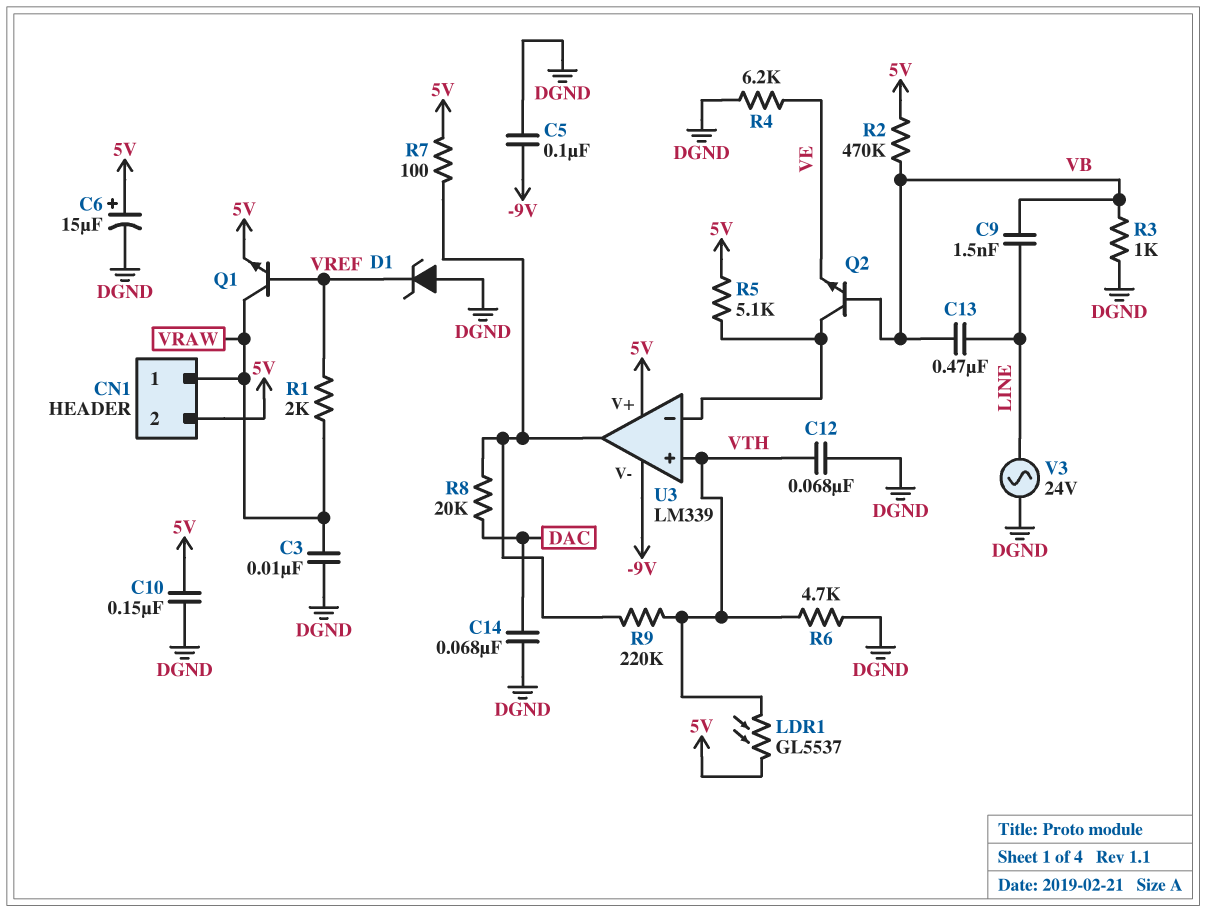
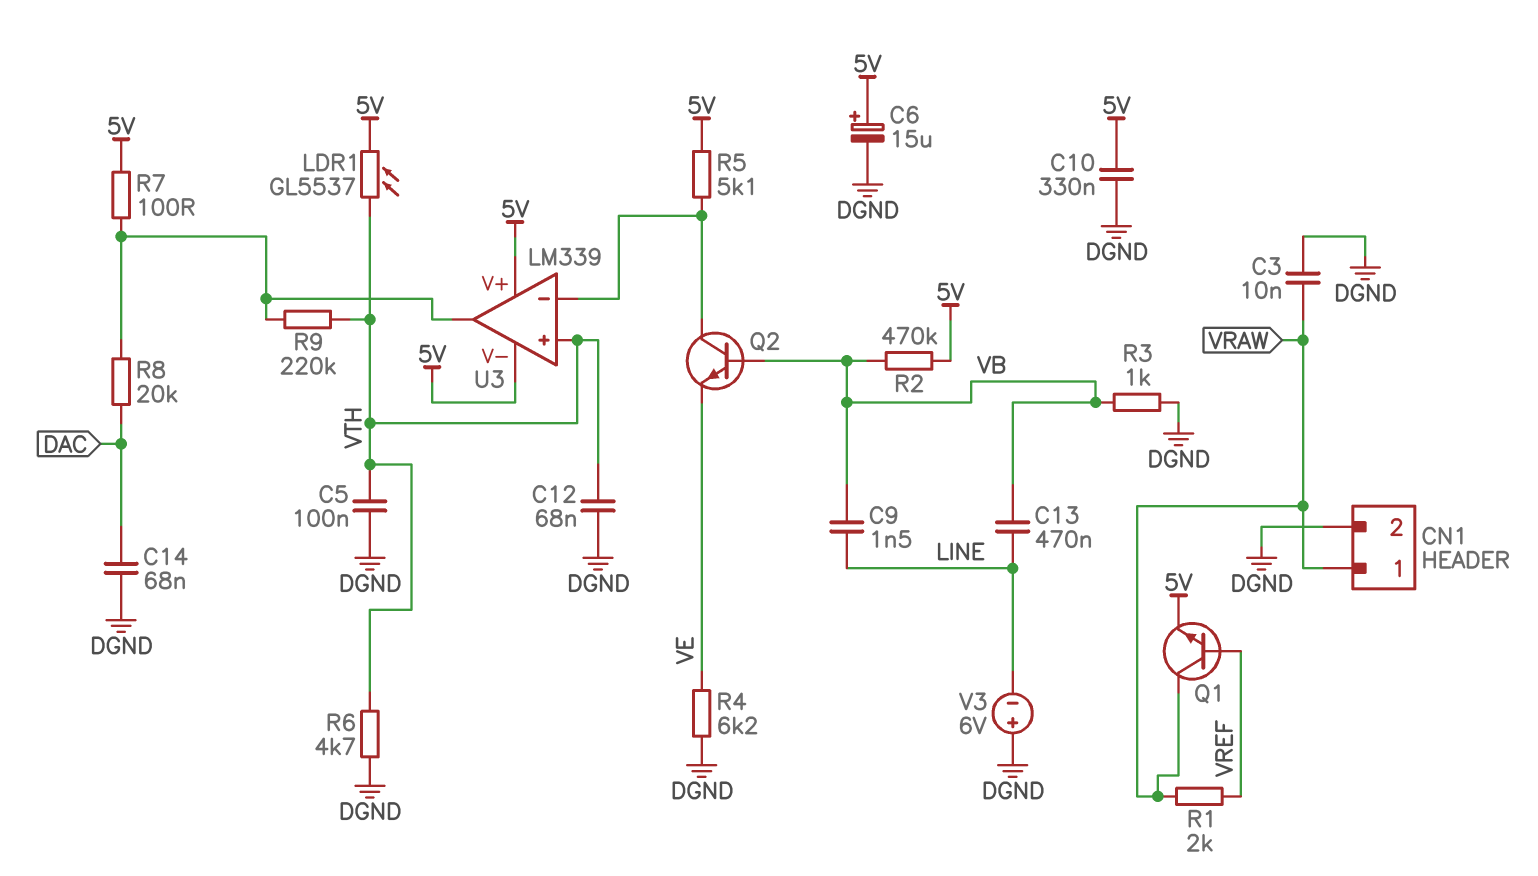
C5: 100nF (-9V, DGND) -> 100nF (DGND, VTH)
C10: 150nF (5V, DGND) -> 330nF (5V, DGND)
CN1 pin 2: 5V -> DGND
D1: zener (A DGND, K VREF) -> none
U3 pin V-: -9V -> 5V
V3: AC 24V (DGND, LINE) -> 6V (plus DGND, minus LINE)

